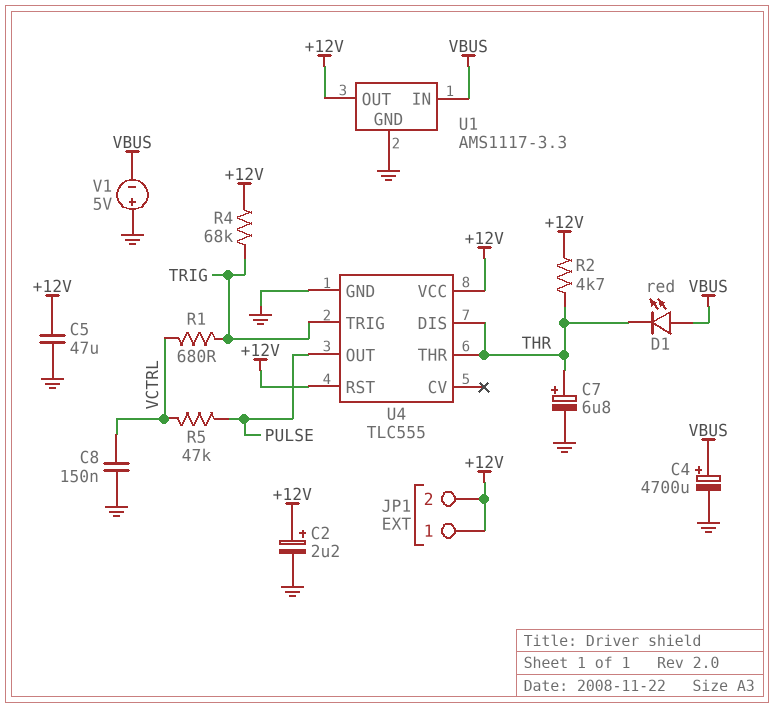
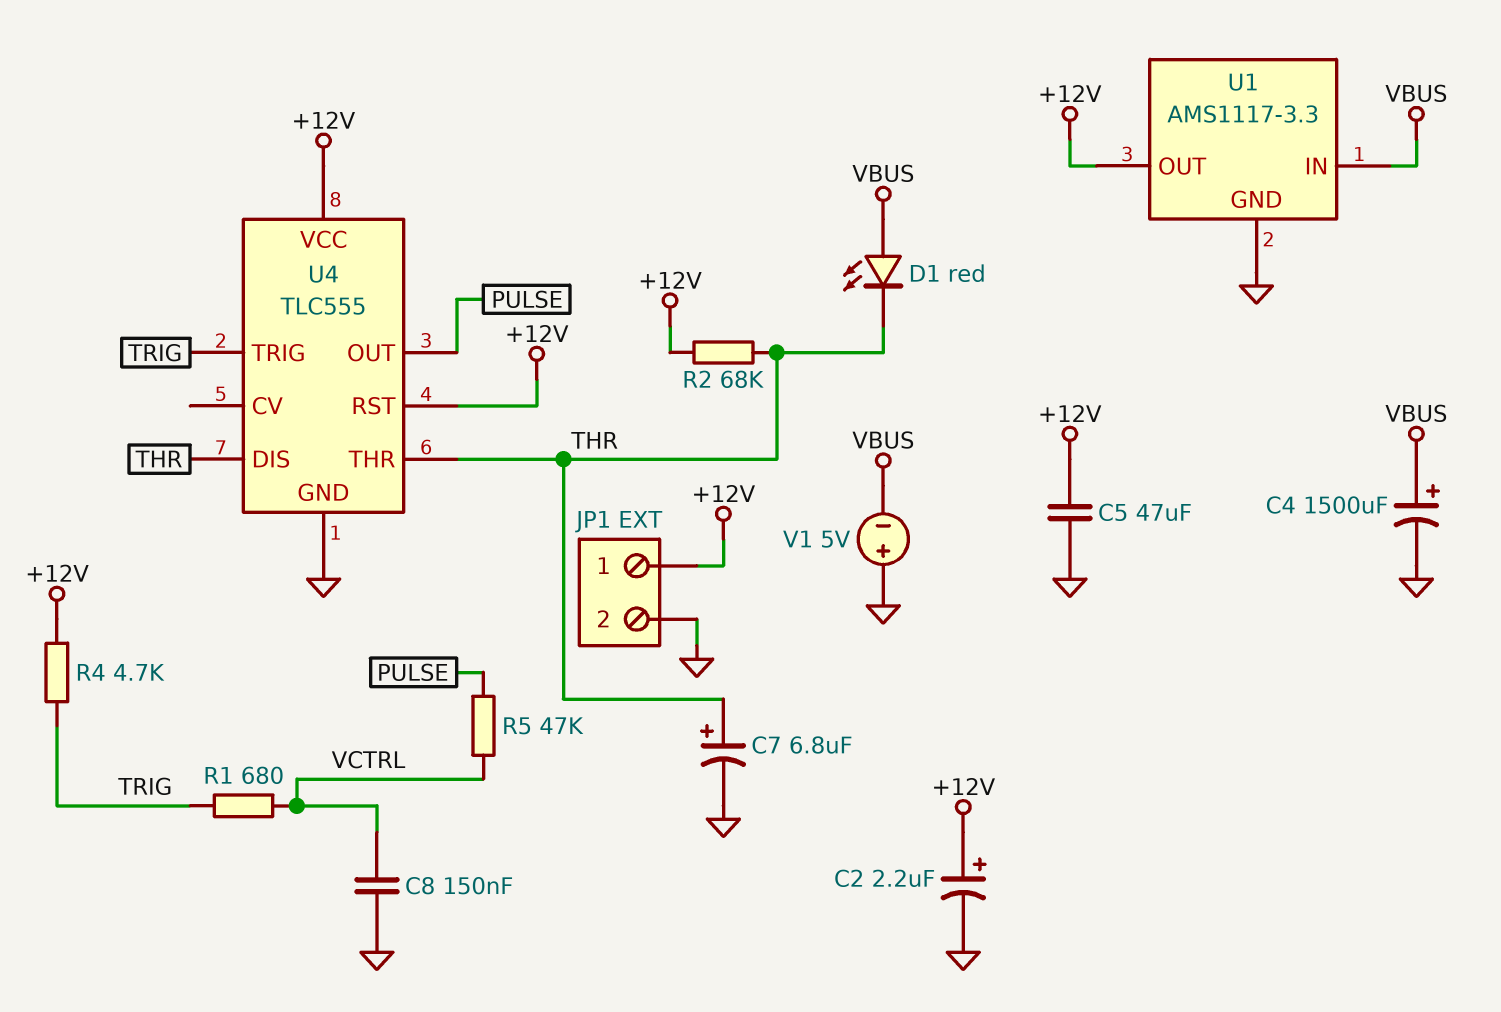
C4: 4700uF (plus VBUS, minus GND) -> 1500uF (plus VBUS, minus GND)
JP1 pin 2: +12V -> GND
R2: 4.7k (+12V, THR) -> 68k (+12V, THR)
R4: 68k (+12V, TRIG) -> 4.7k (+12V, TRIG)

